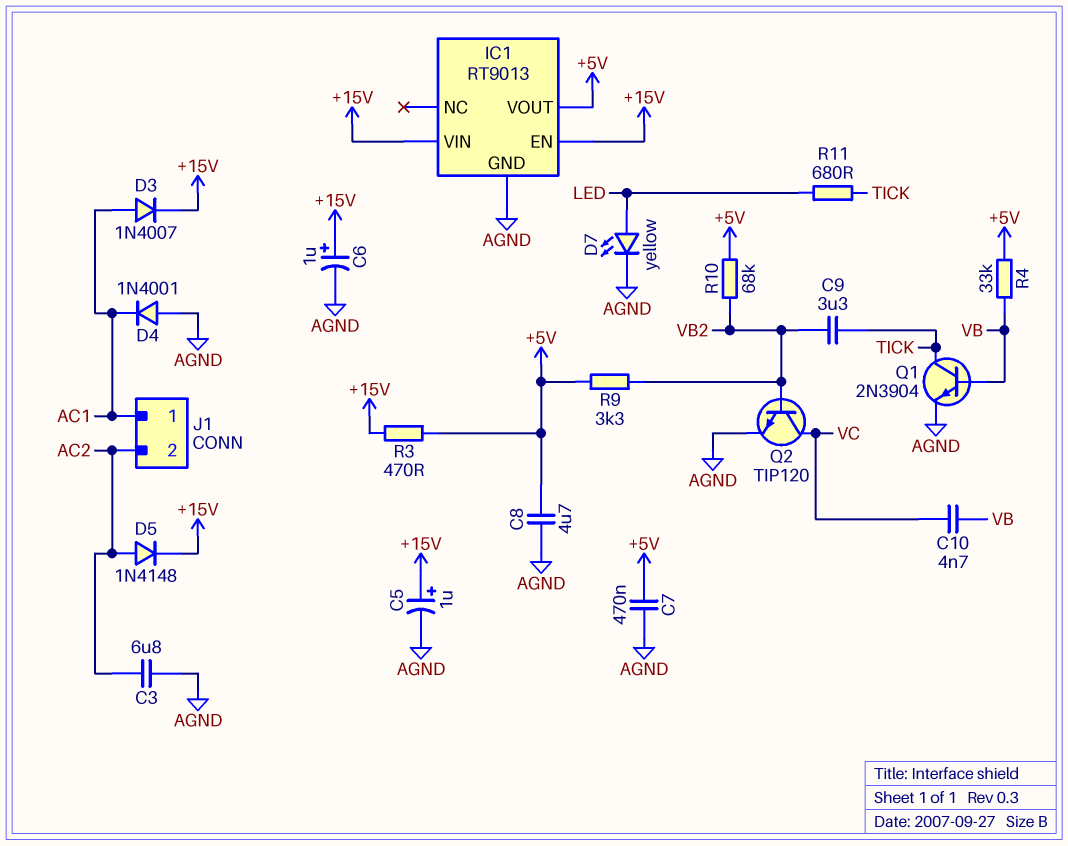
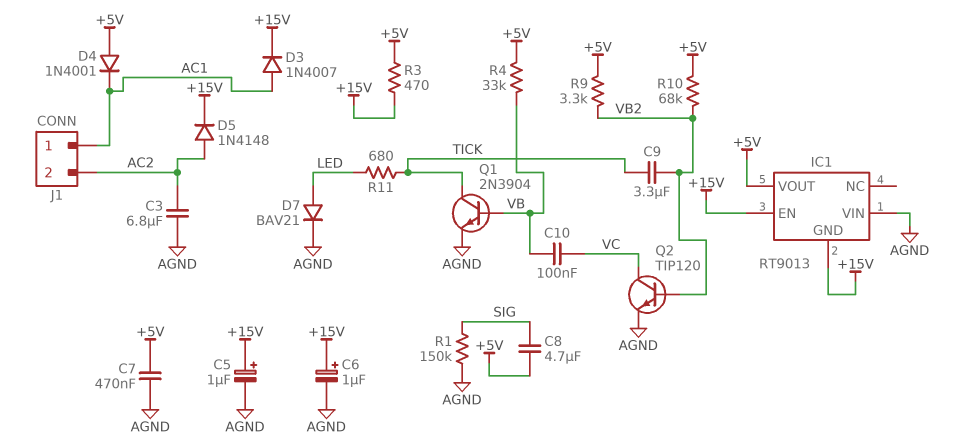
C8: 4.7uF (+5V, AGND) -> 4.7uF (+5V, SIG)
C10: 4.7nF (VB, VC) -> 100nF (VB, VC)
D4: diode 1N4001 (A AGND, K AC1) -> diode 1N4001 (A +5V, K AC1)
D7: LED yellow (A LED, K AGND) -> diode BAV21 (A LED, K AGND)
IC1 pin GND: AGND -> +15V
IC1 pin VIN: +15V -> AGND
R1: none -> 150k (AGND, SIG)

